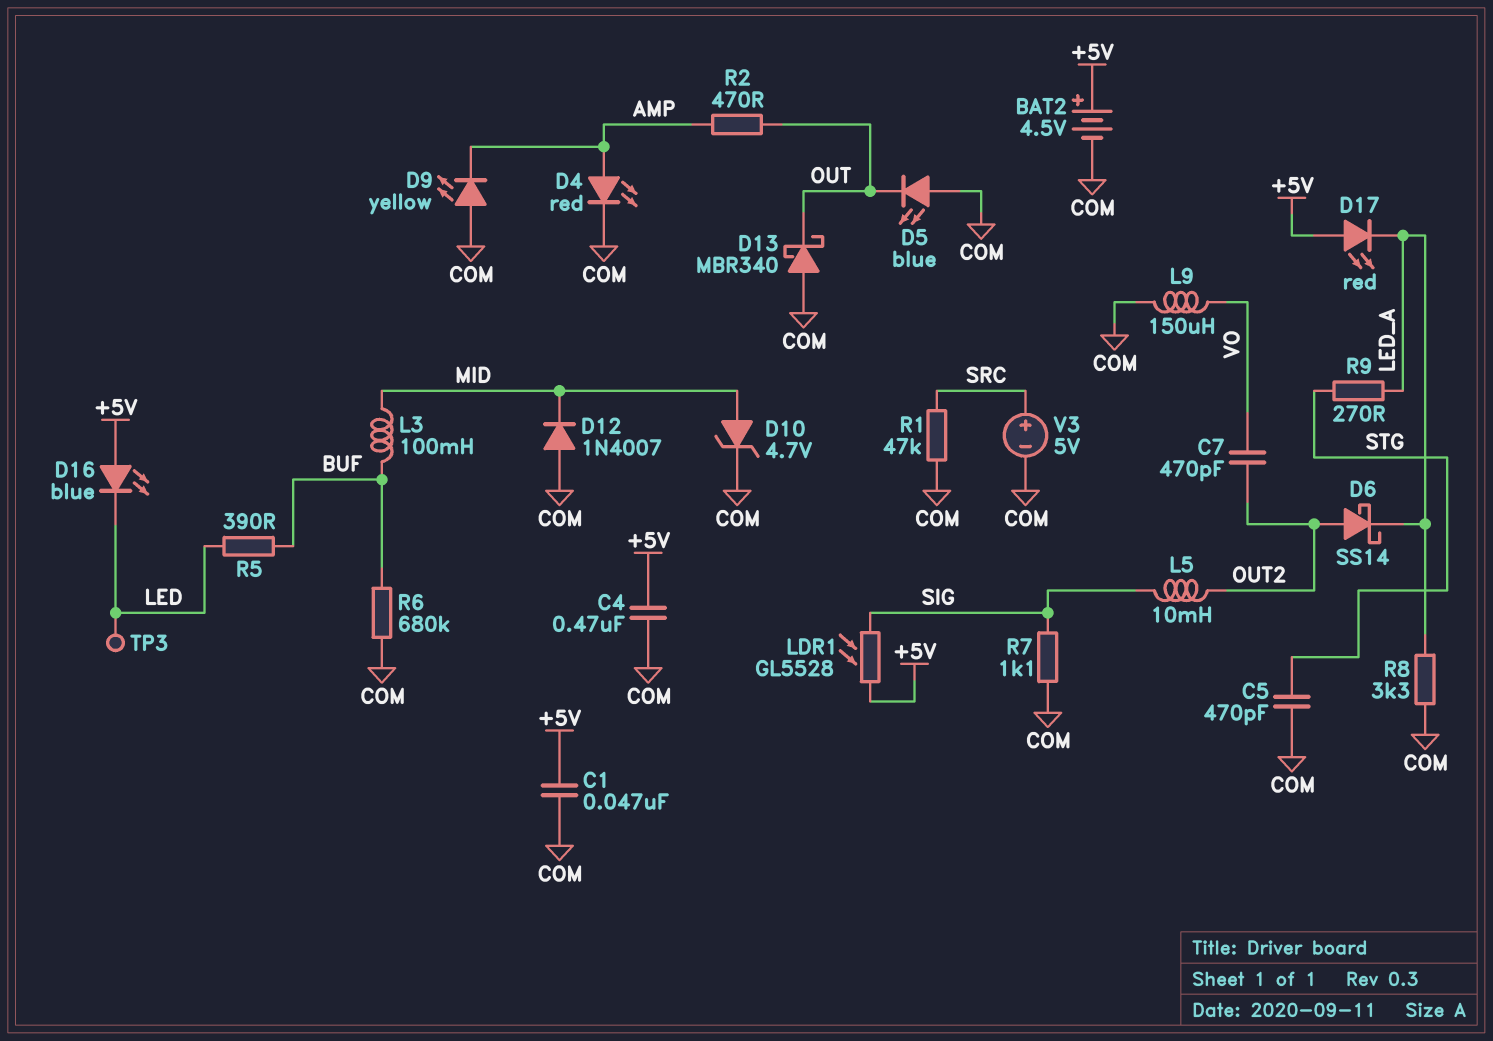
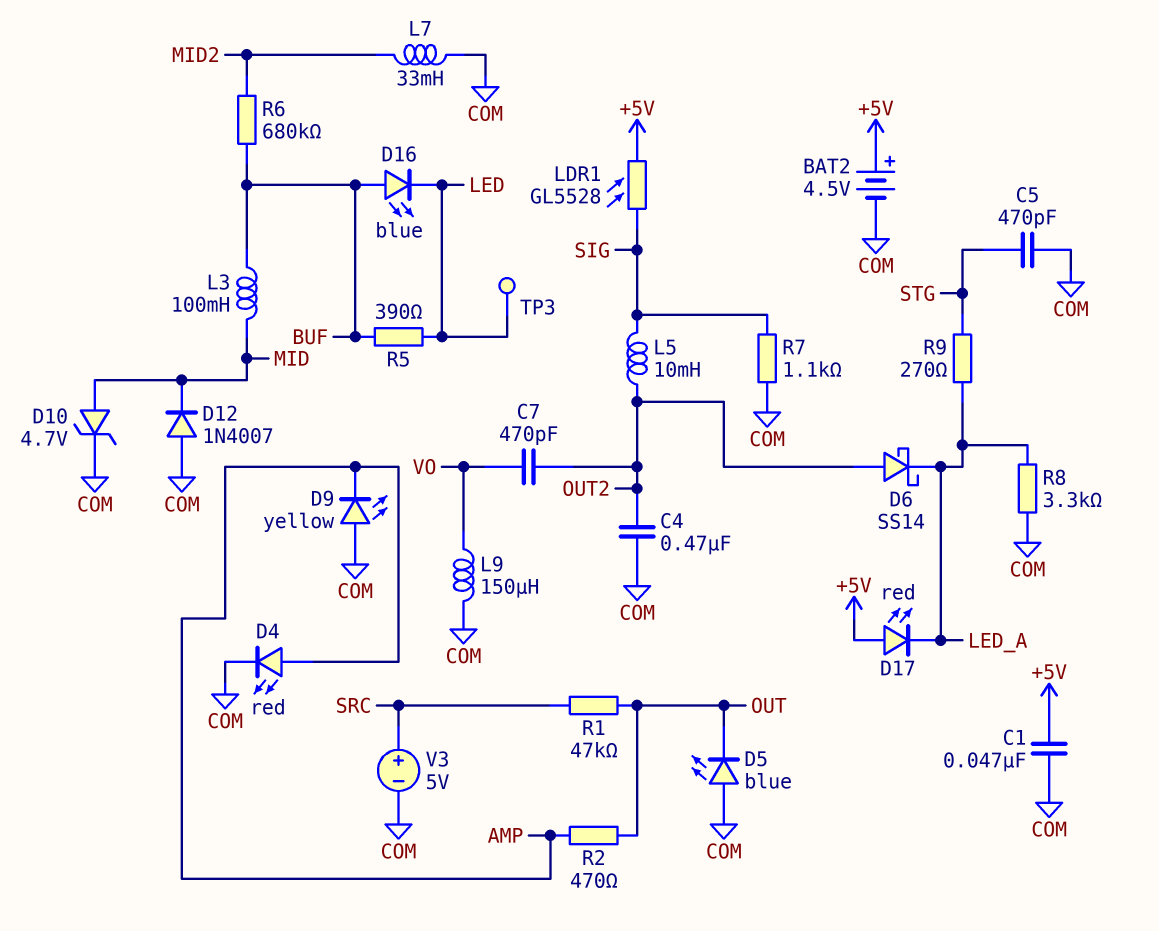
C4: 470nF (+5V, COM) -> 470nF (COM, OUT2)
D13: schottky MBR340 (A COM, K OUT) -> none
D16: LED blue (A +5V, K LED) -> LED blue (A BUF, K LED)
L7: none -> 33mH (COM, MID2)
R1: 47k (COM, SRC) -> 47k (OUT, SRC)
R6: 680k (BUF, COM) -> 680k (BUF, MID2)

